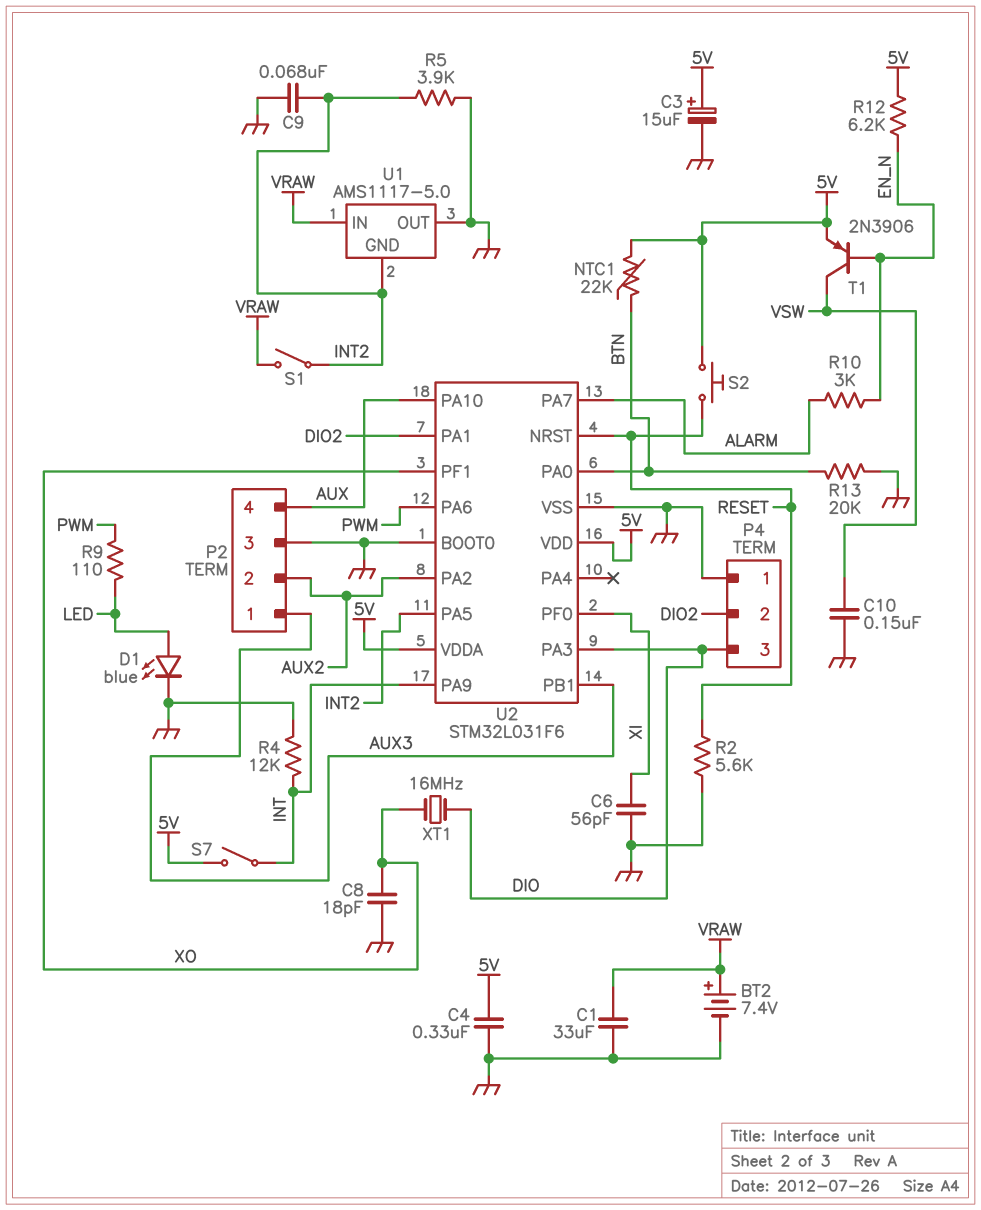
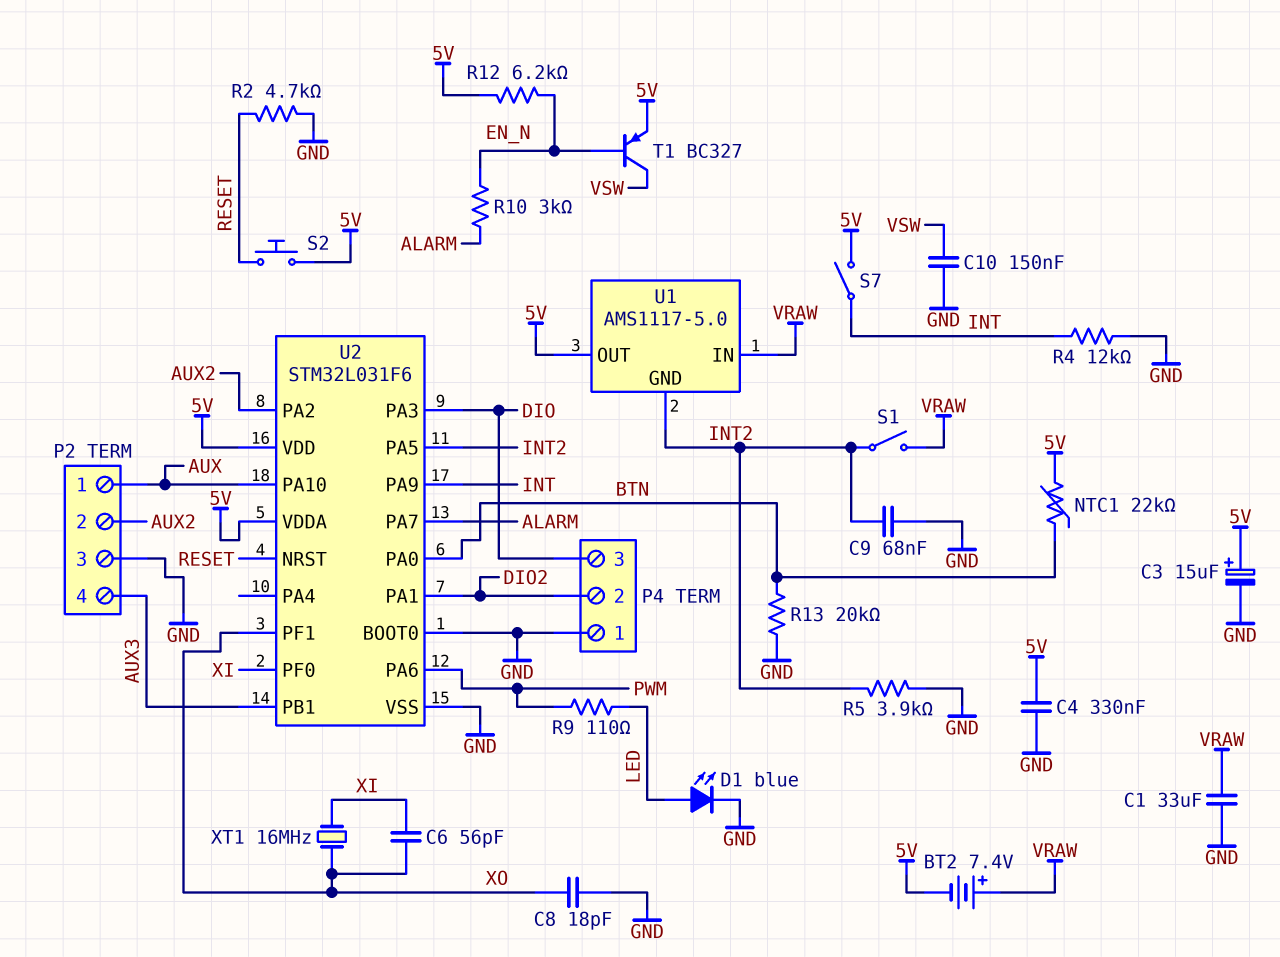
BT2: 7.4V (plus VRAW, minus GND) -> 7.4V (plus VRAW, minus 5V)
C6: 56pF (GND, XI) -> 56pF (XI, XO)
P2 pin 1: AUX3 -> AUX
P2 pin 4: AUX -> AUX3
R2: 5.6k (GND, RESET) -> 4.7k (GND, RESET)
T1: PNP 2N3906 (B EN_N, C VSW, E 5V) -> PNP BC327 (B EN_N, C VSW, E 5V)
U1 pin OUT: GND -> 5V
XT1: 16MHz (DIO, XO) -> 16MHz (XI, XO)

